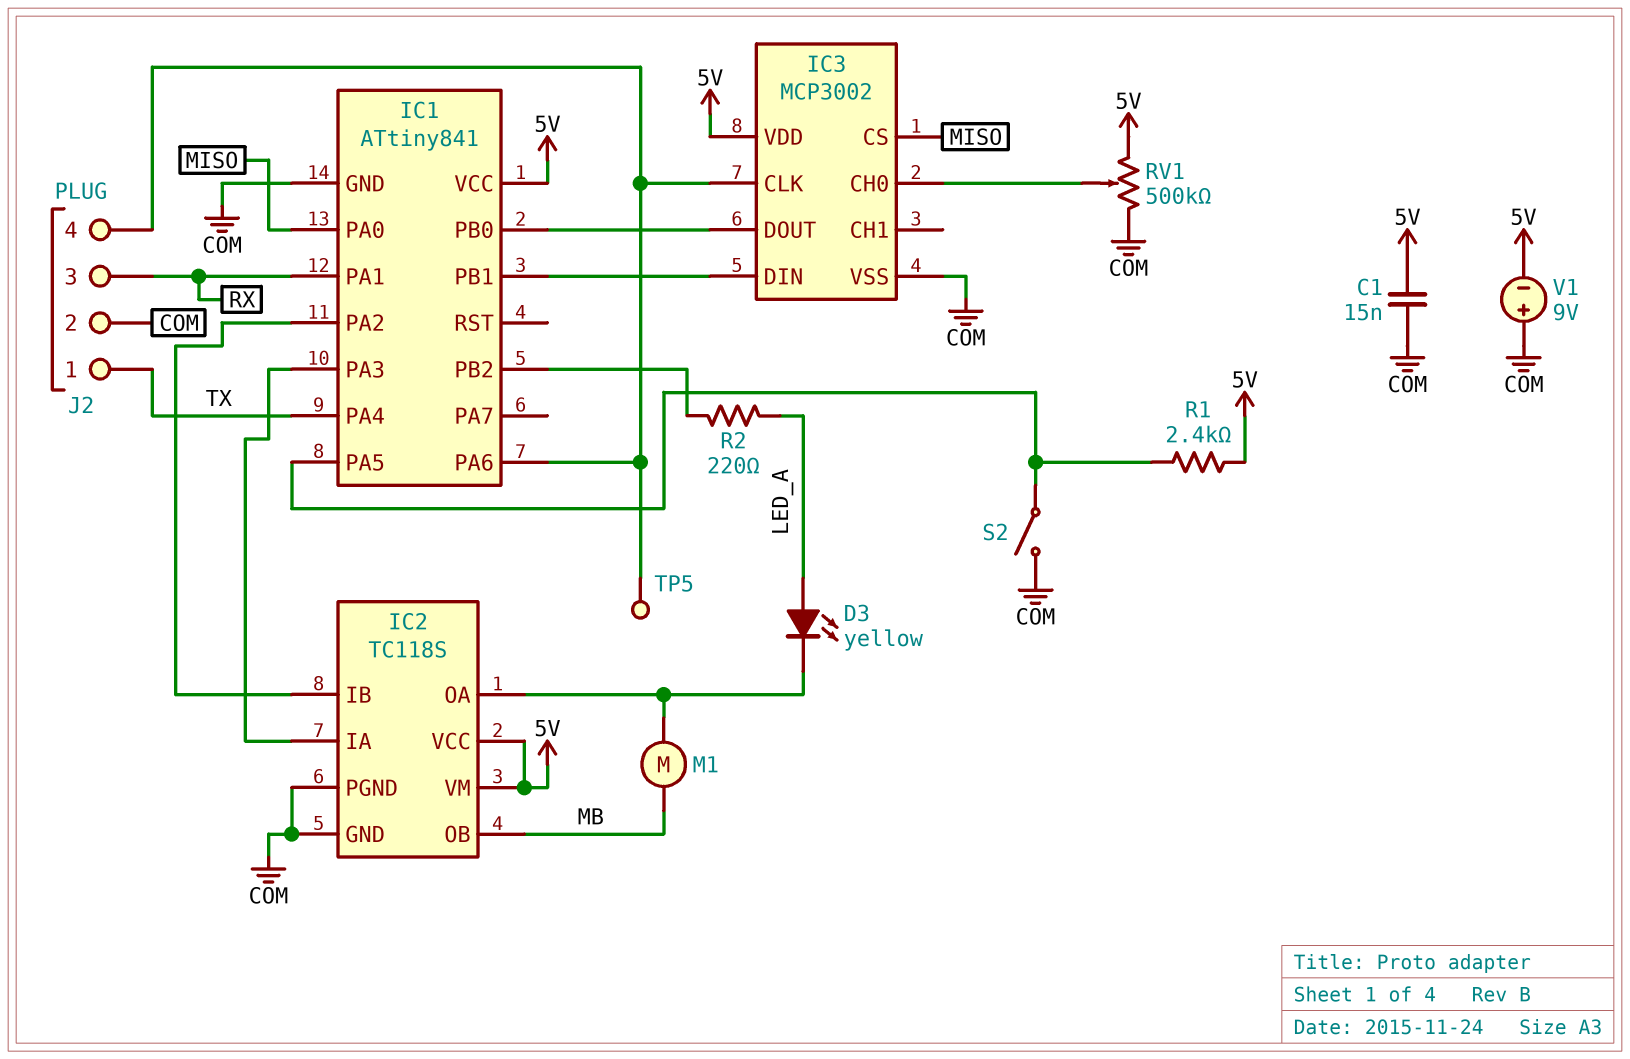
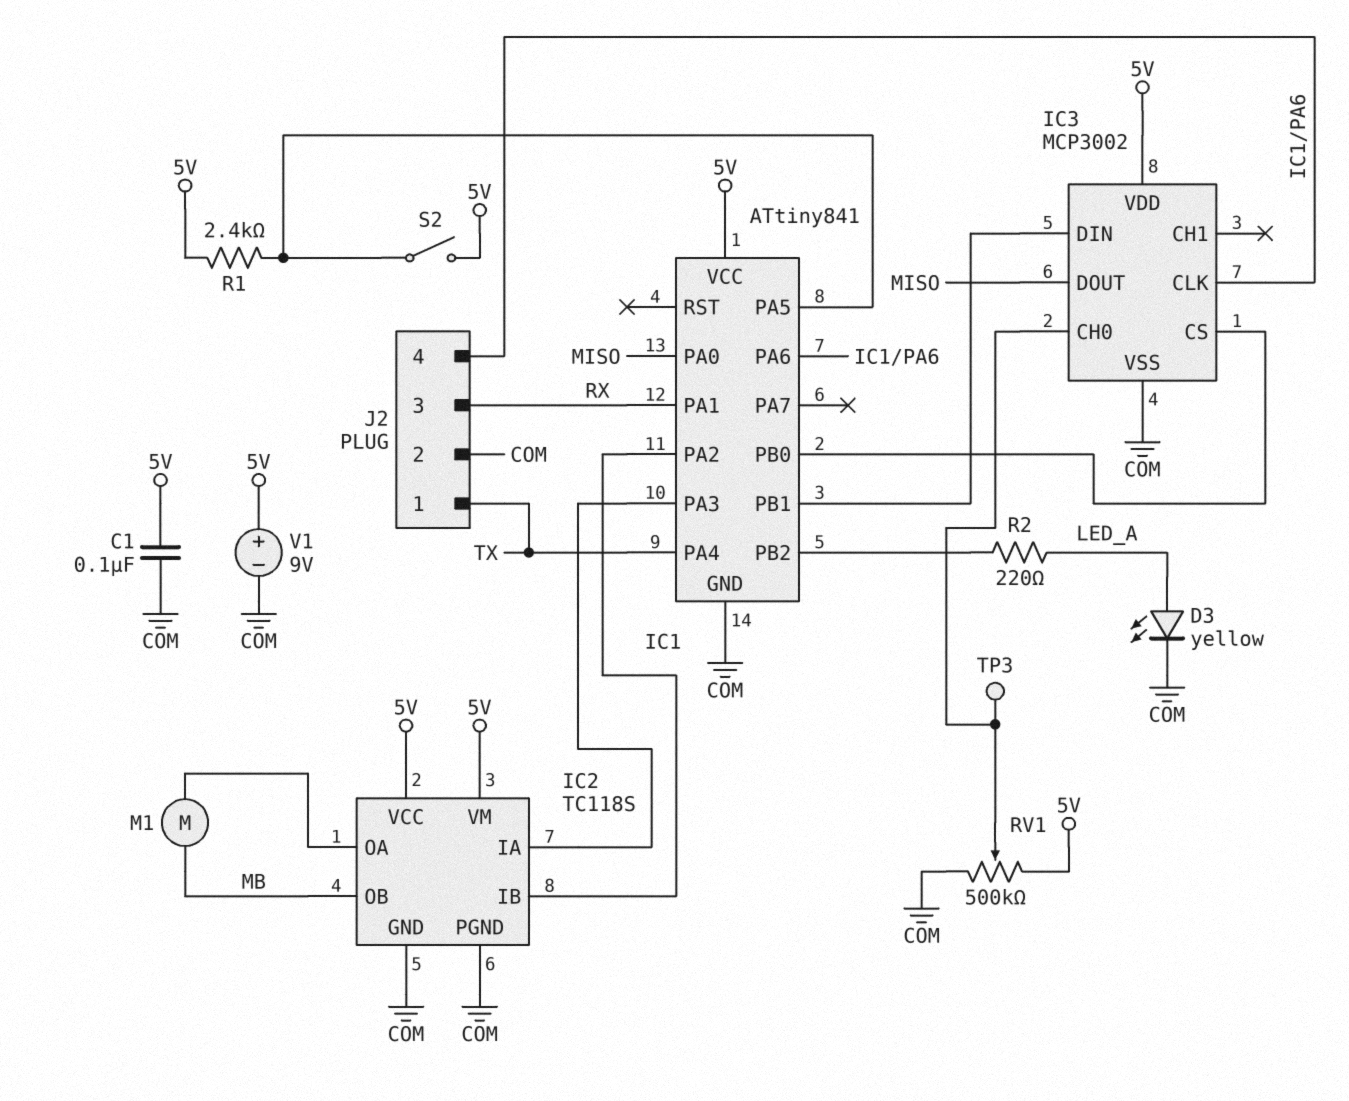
C1: 15nF (5V, COM) -> 100nF (5V, COM)
D3: LED yellow (A LED_A, K IC2/OA) -> LED yellow (A LED_A, K COM)
IC3 pin CS: MISO -> IC1/PB0
IC3 pin DOUT: IC1/PB0 -> MISO
S2: switch (COM, IC1/PA5) -> switch (5V, IC1/PA5)
TP3: none -> test point (IC3/CH0)
TP5: test point (IC1/PA6) -> none
V1: 9V (plus COM, minus 5V) -> 9V (plus 5V, minus COM)

